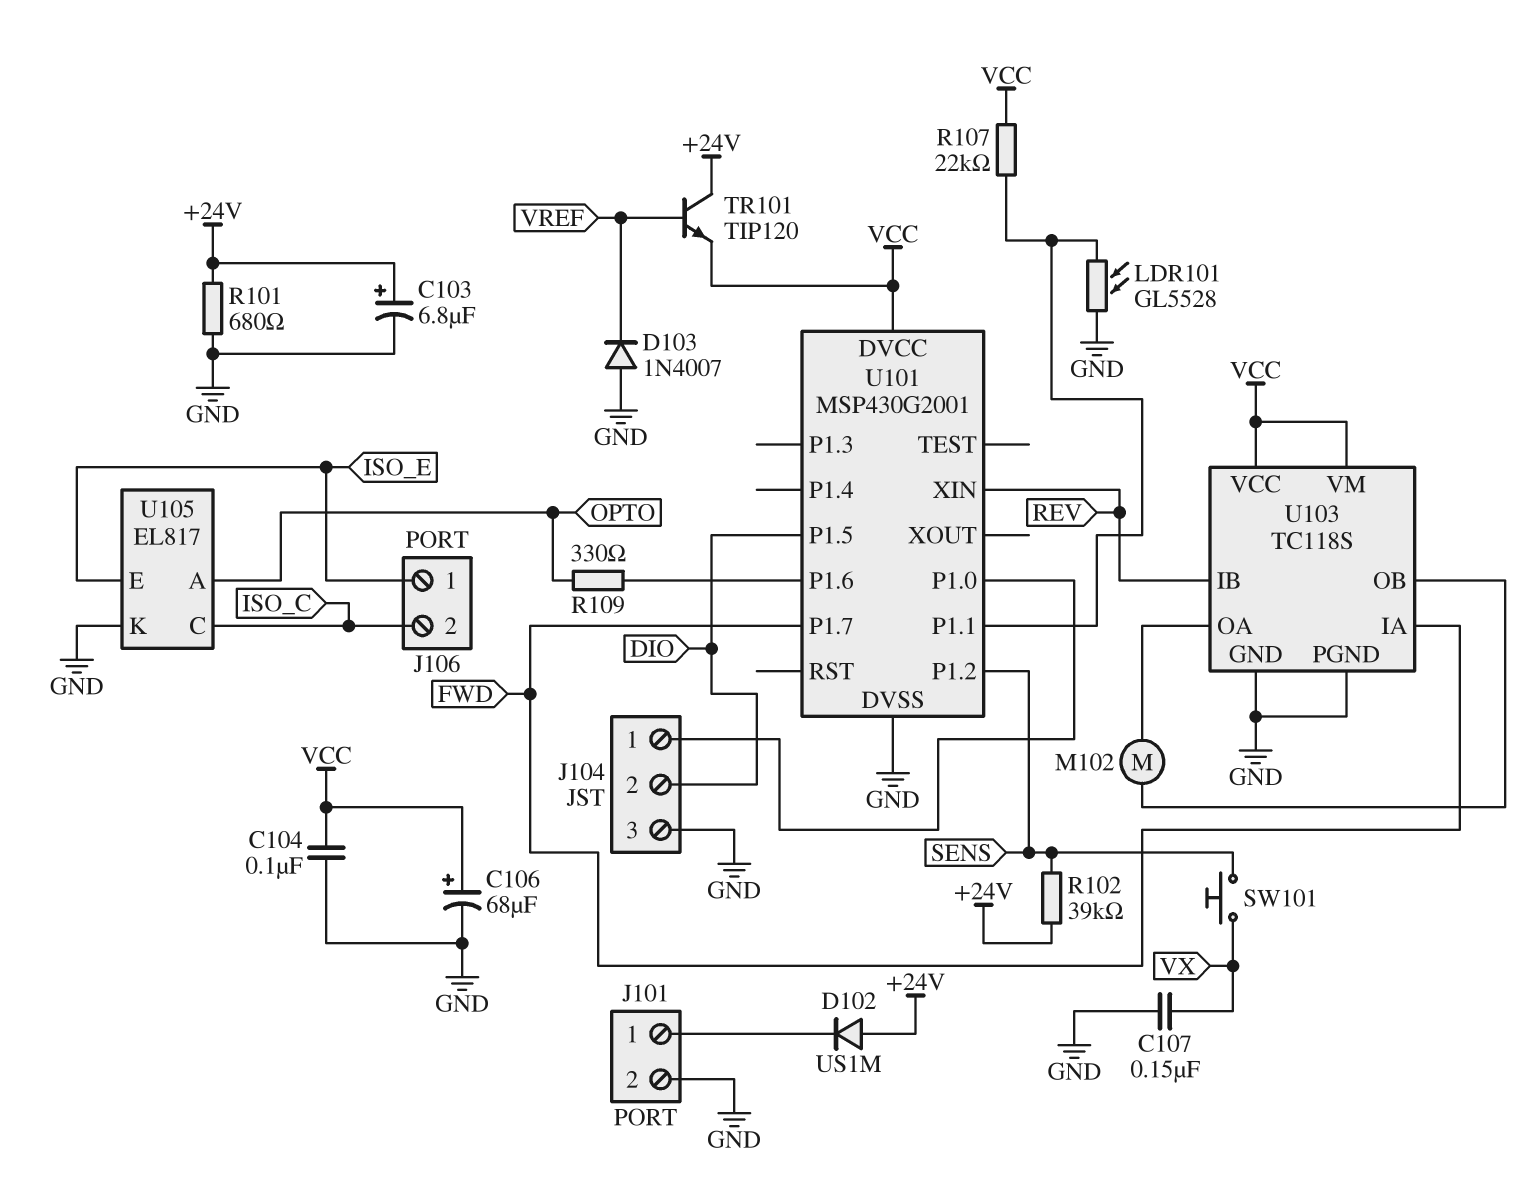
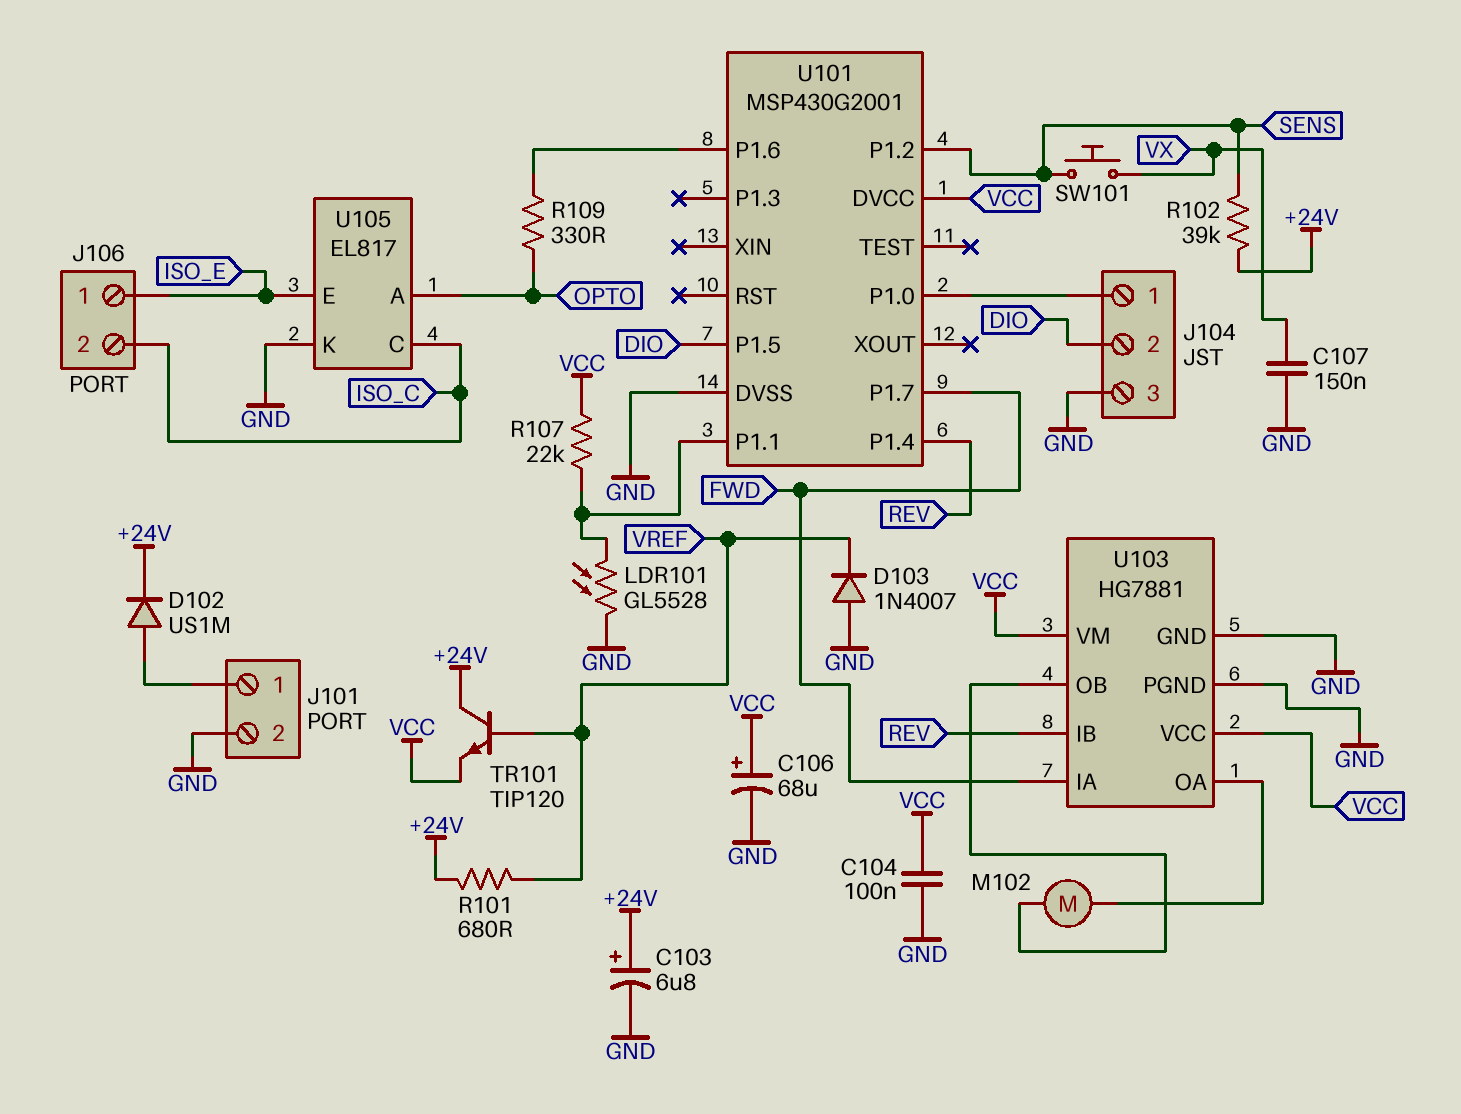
D102: diode US1M (A +24V, K J101/1) -> diode US1M (A J101/1, K +24V)
R101: 680 (+24V, GND) -> 680 (+24V, VREF)
U101 pin P1.4: none -> REV
U101 pin XIN: REV -> none
U103: TC118S -> HG7881

